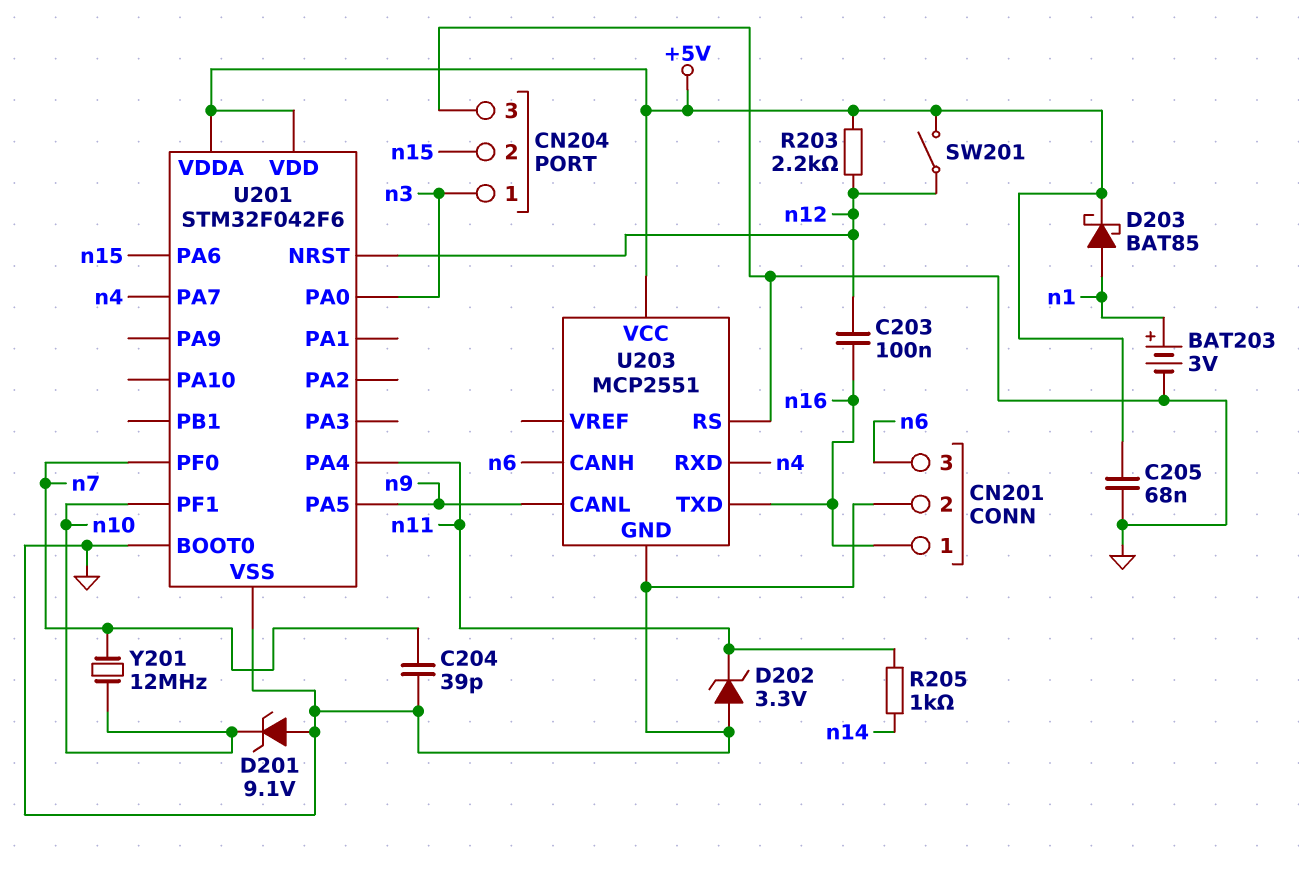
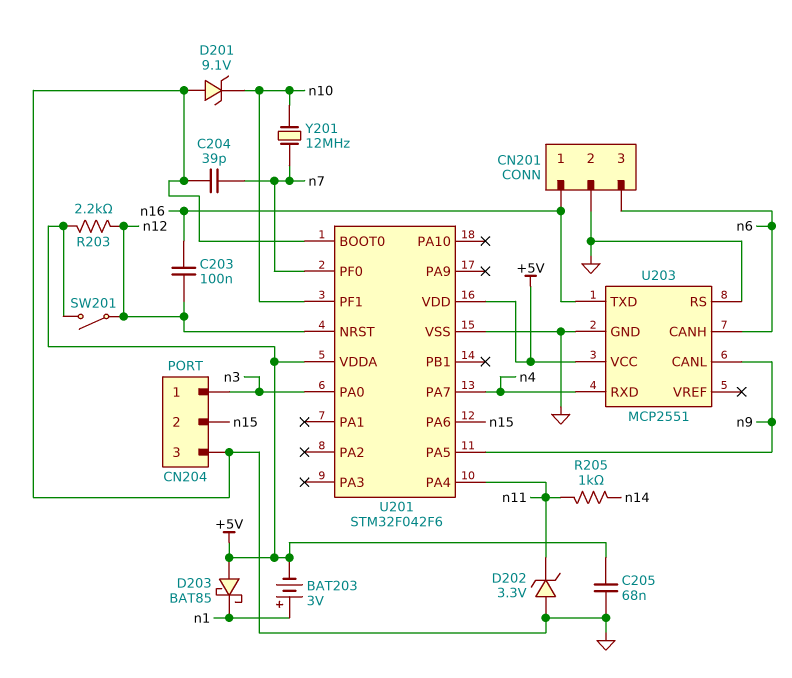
BAT203: 3V (plus n1, minus GND) -> 3V (plus n1, minus +5V)
D203: schottky BAT85 (A n1, K +5V) -> schottky BAT85 (A +5V, K n1)

